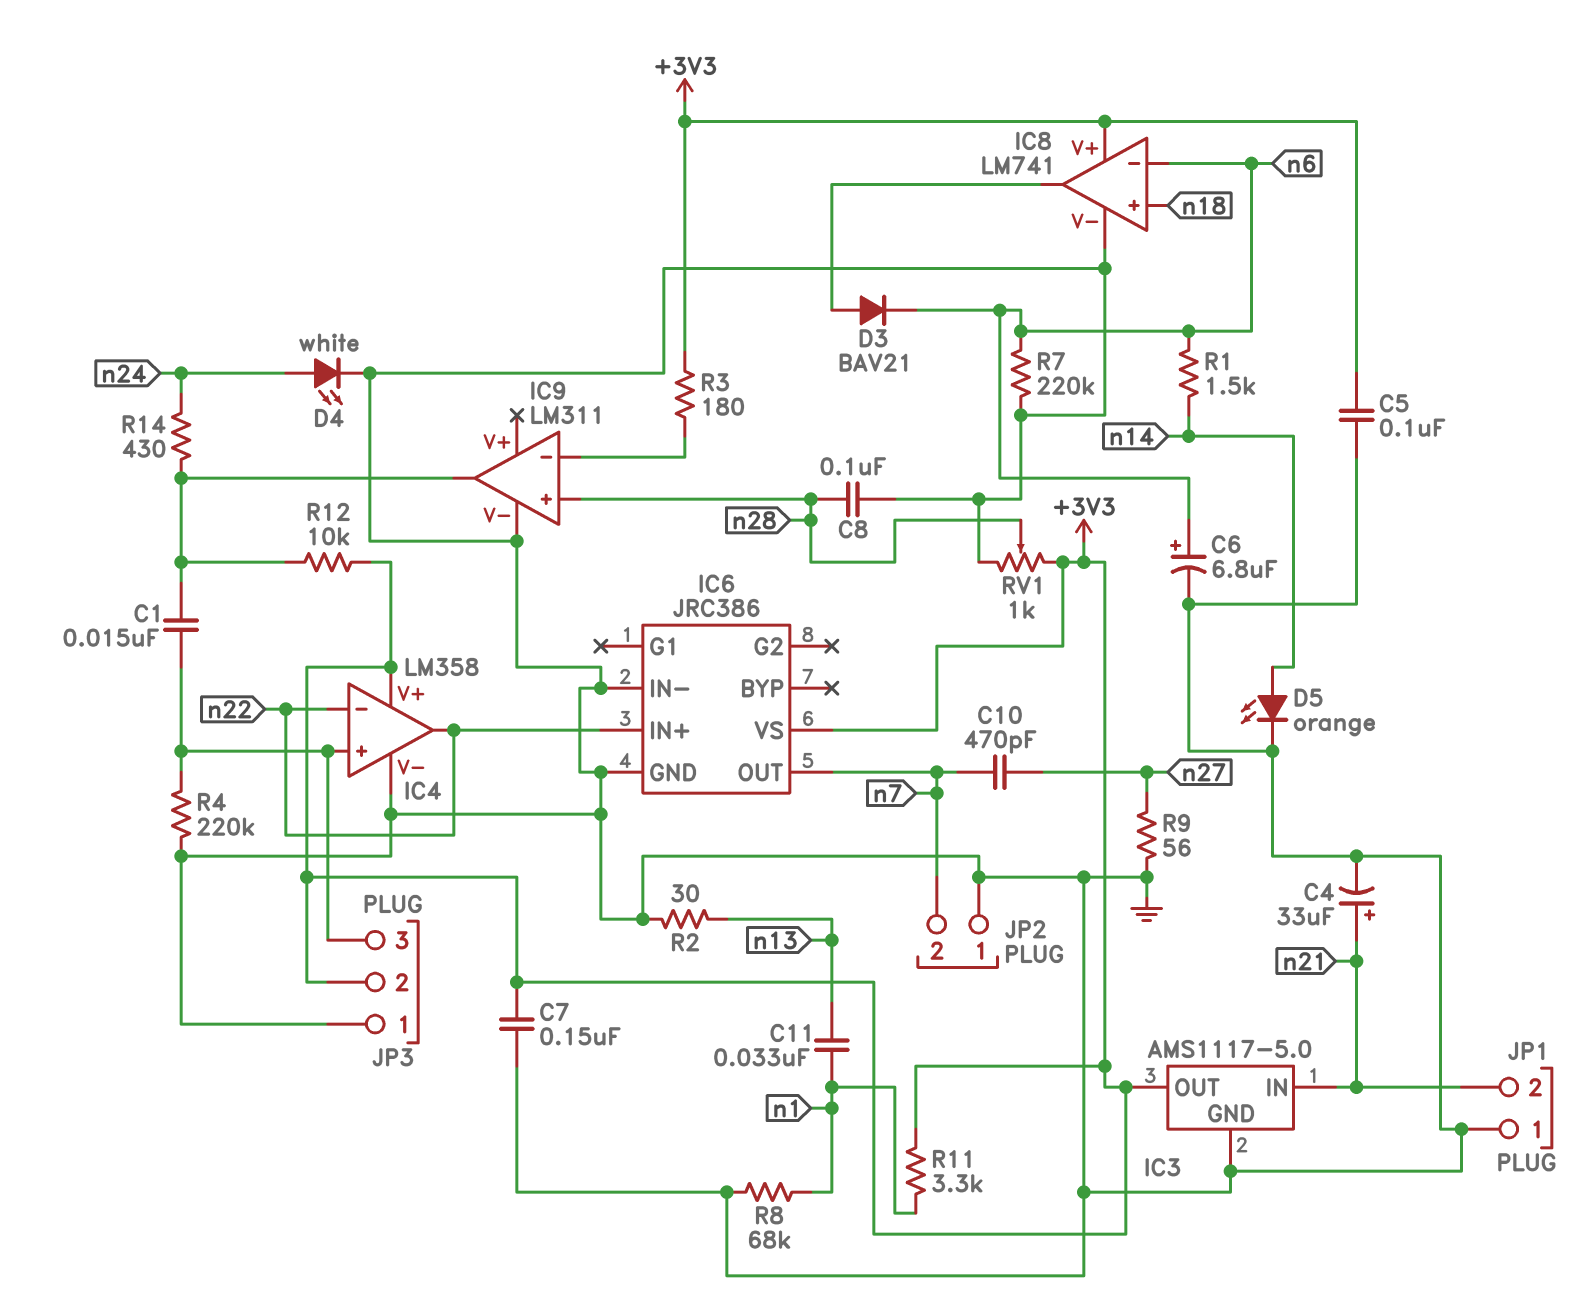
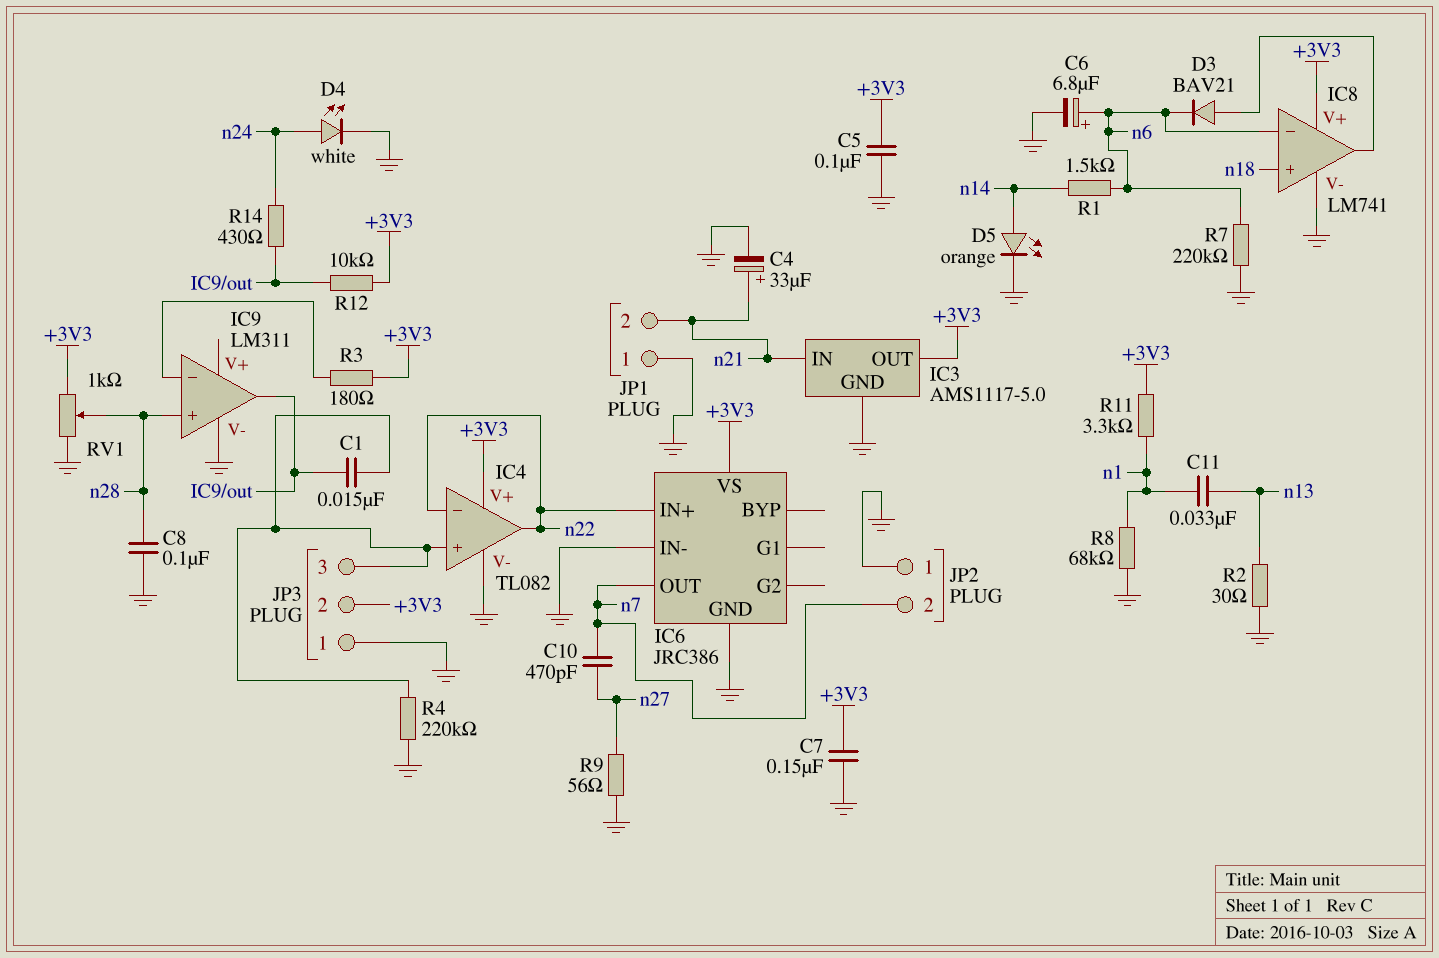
IC4: LM358 -> TL082

